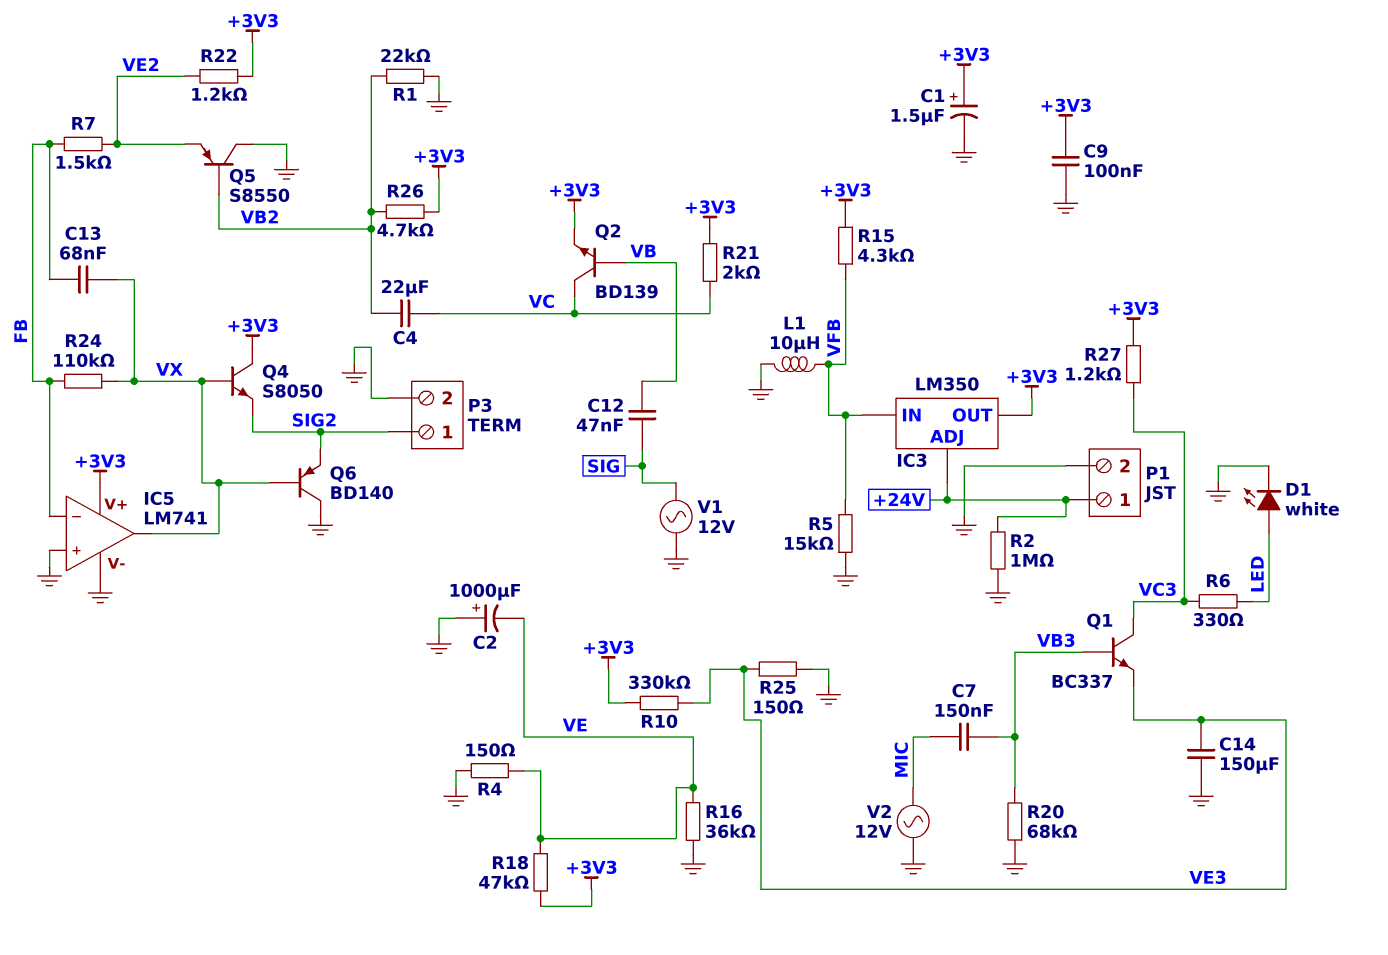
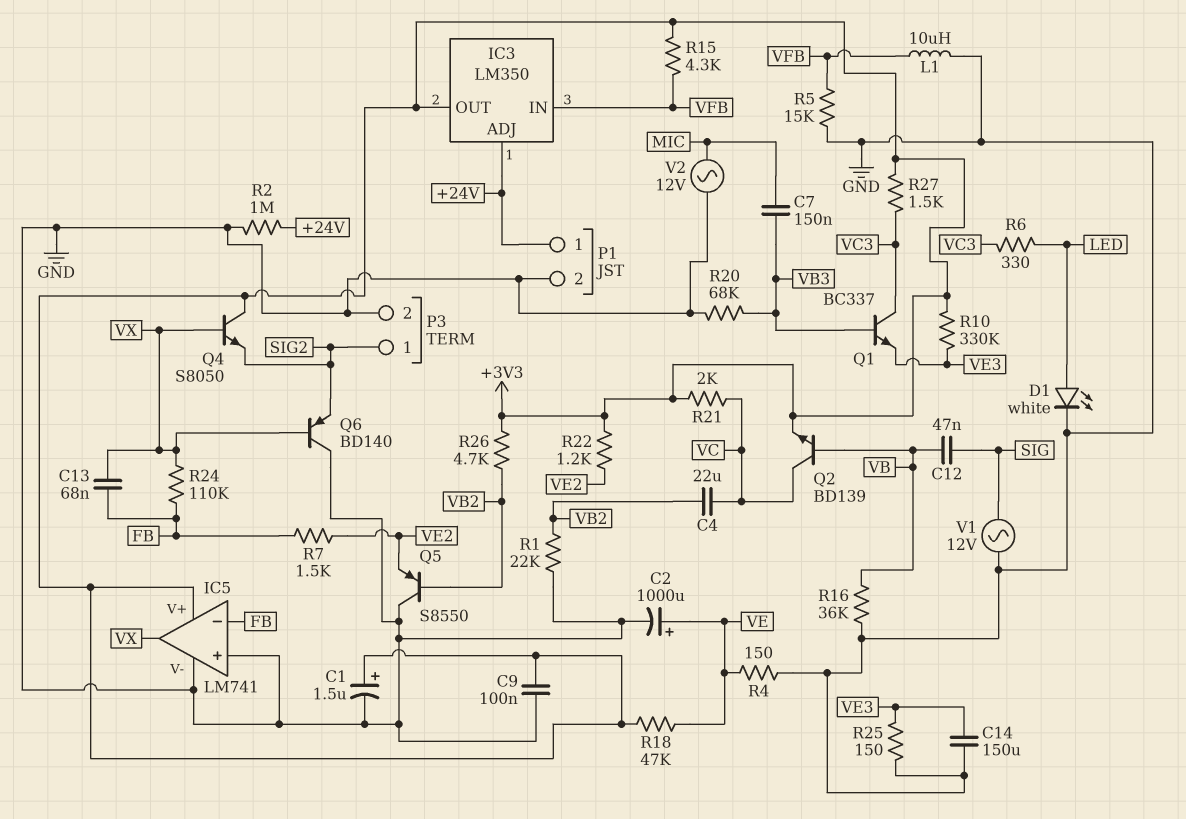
C2: 1000uF (plus GND, minus VE) -> 1000uF (plus VE, minus GND)
R16: 36k (GND, VE) -> 36k (GND, VB)
R27: 1.2k (+3V3, VC3) -> 1.5k (+3V3, VC3)

